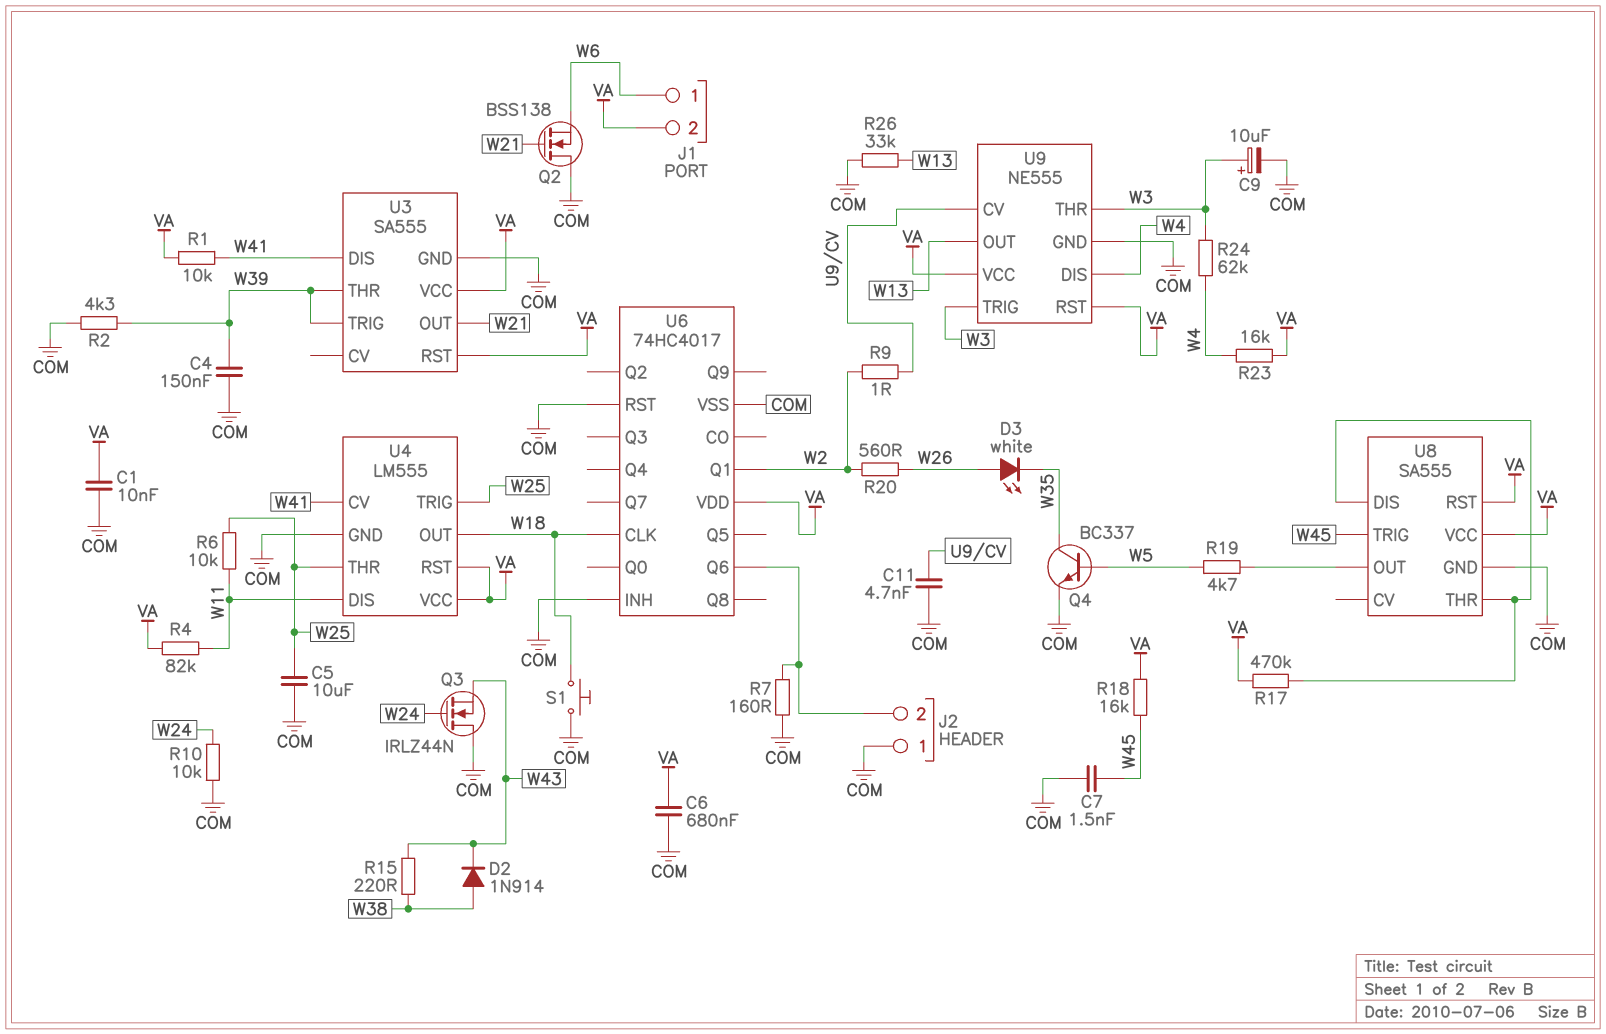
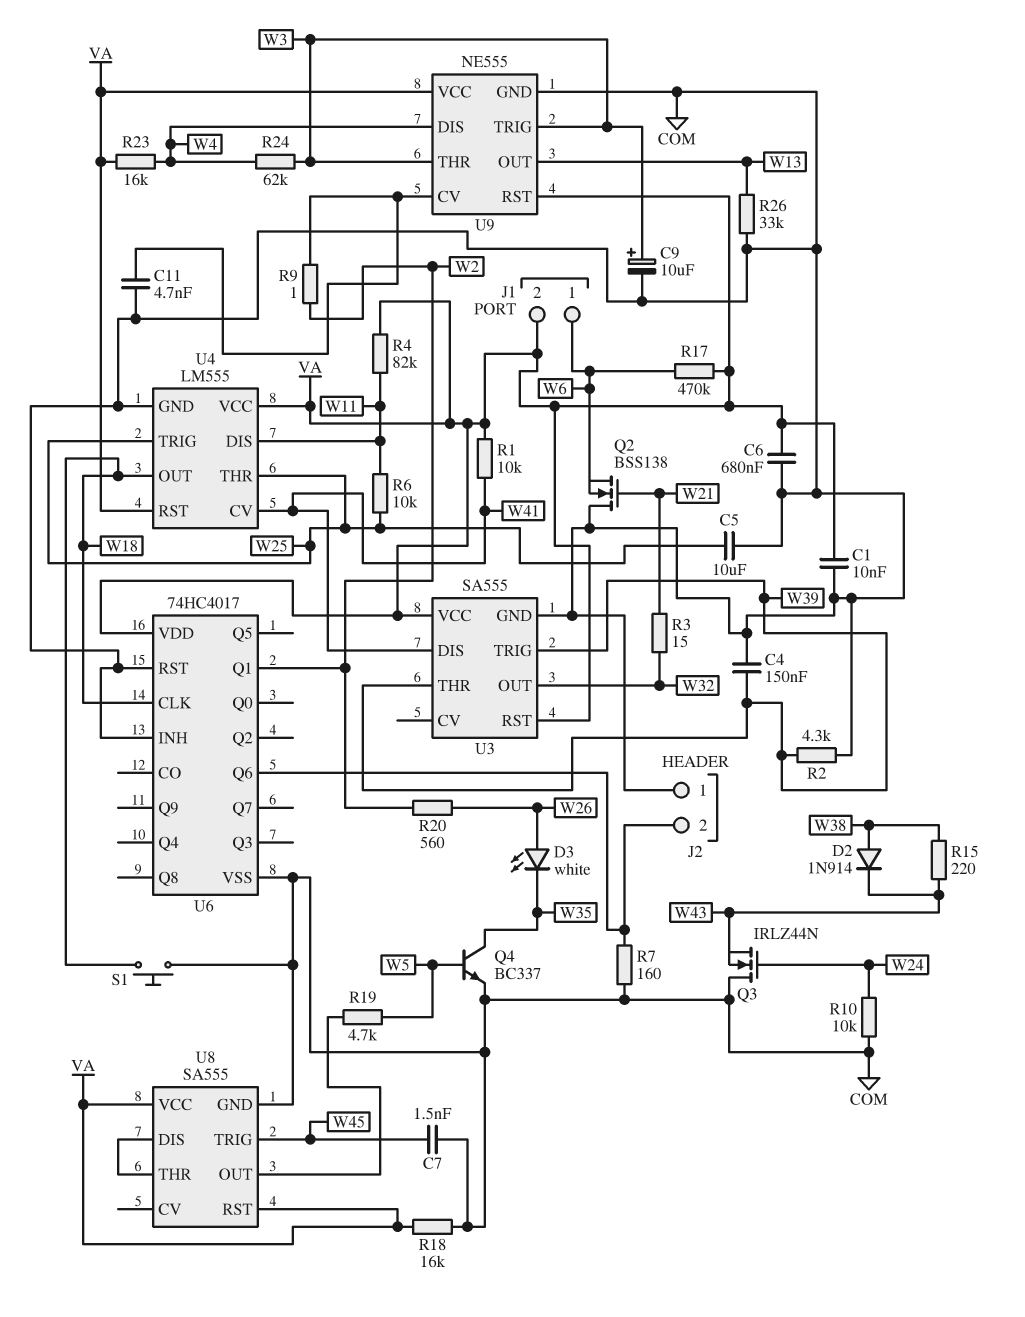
R3: none -> 15 (W21, W32)
R17: 470k (U8/DIS, VA) -> 470k (VA, W6)
R18: 16k (VA, W45) -> 16k (COM, VA)
U3 pin OUT: W21 -> W32

